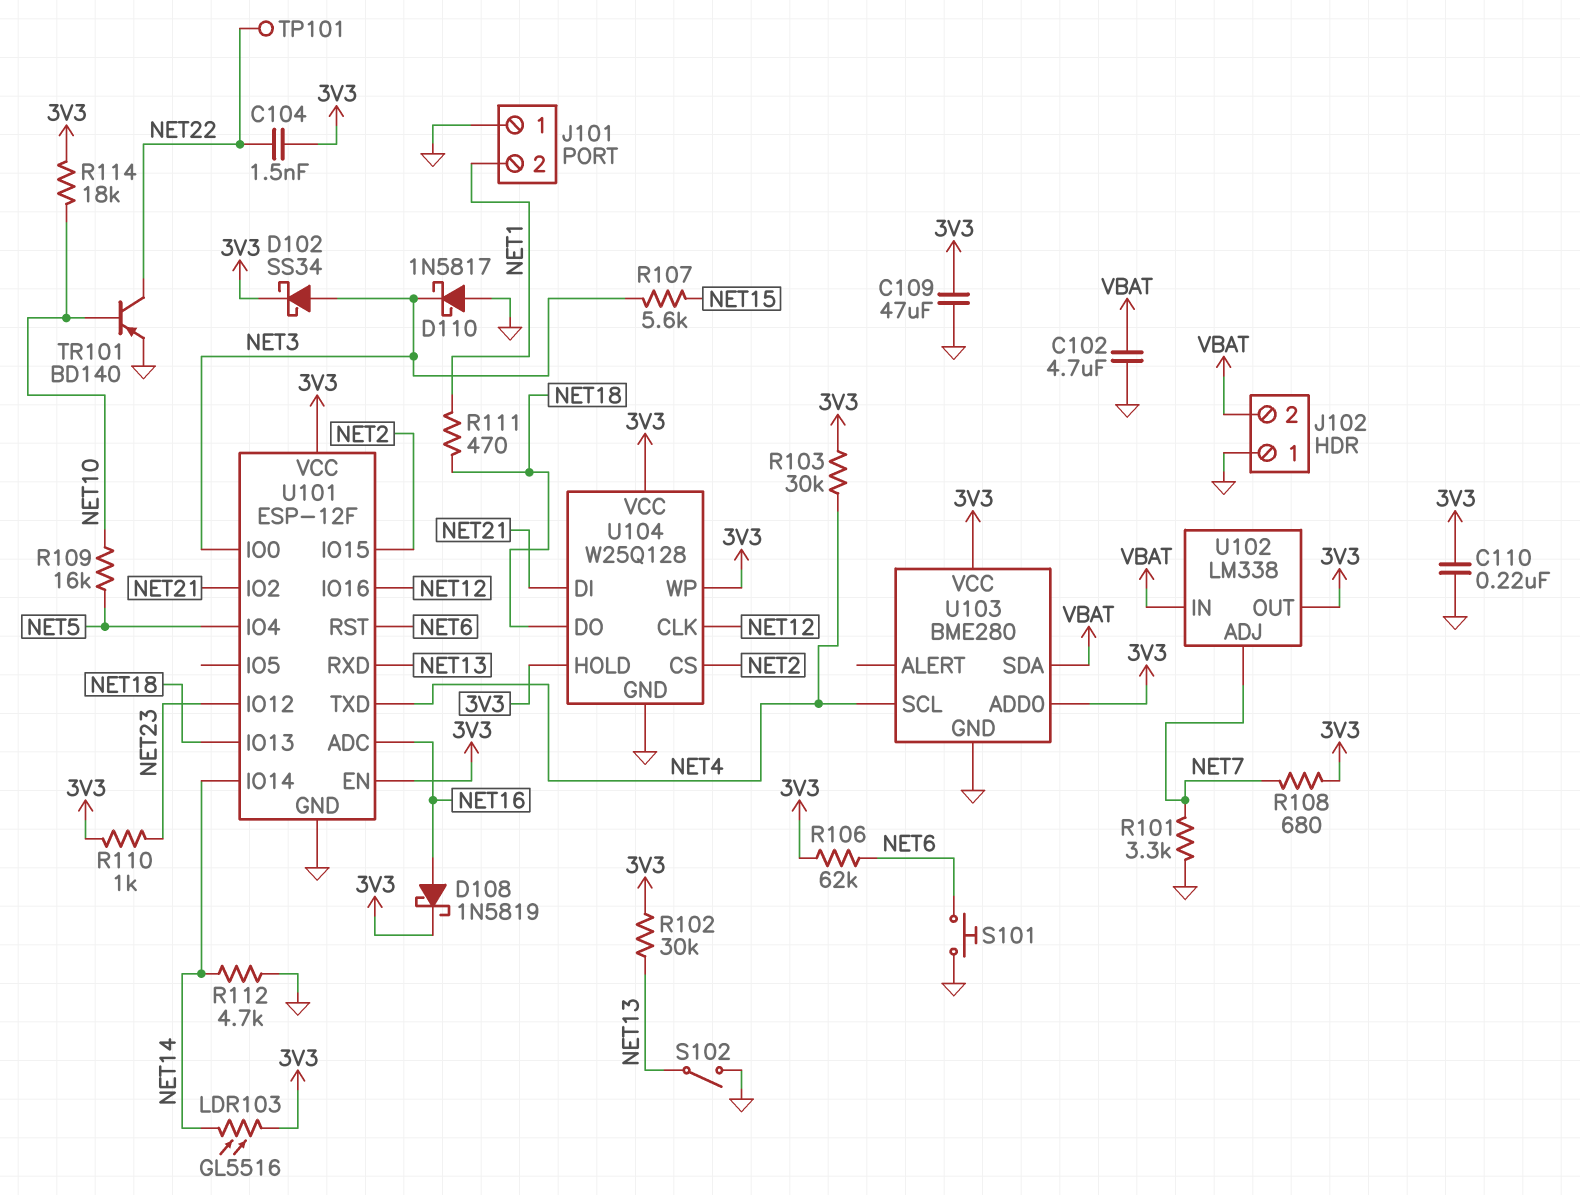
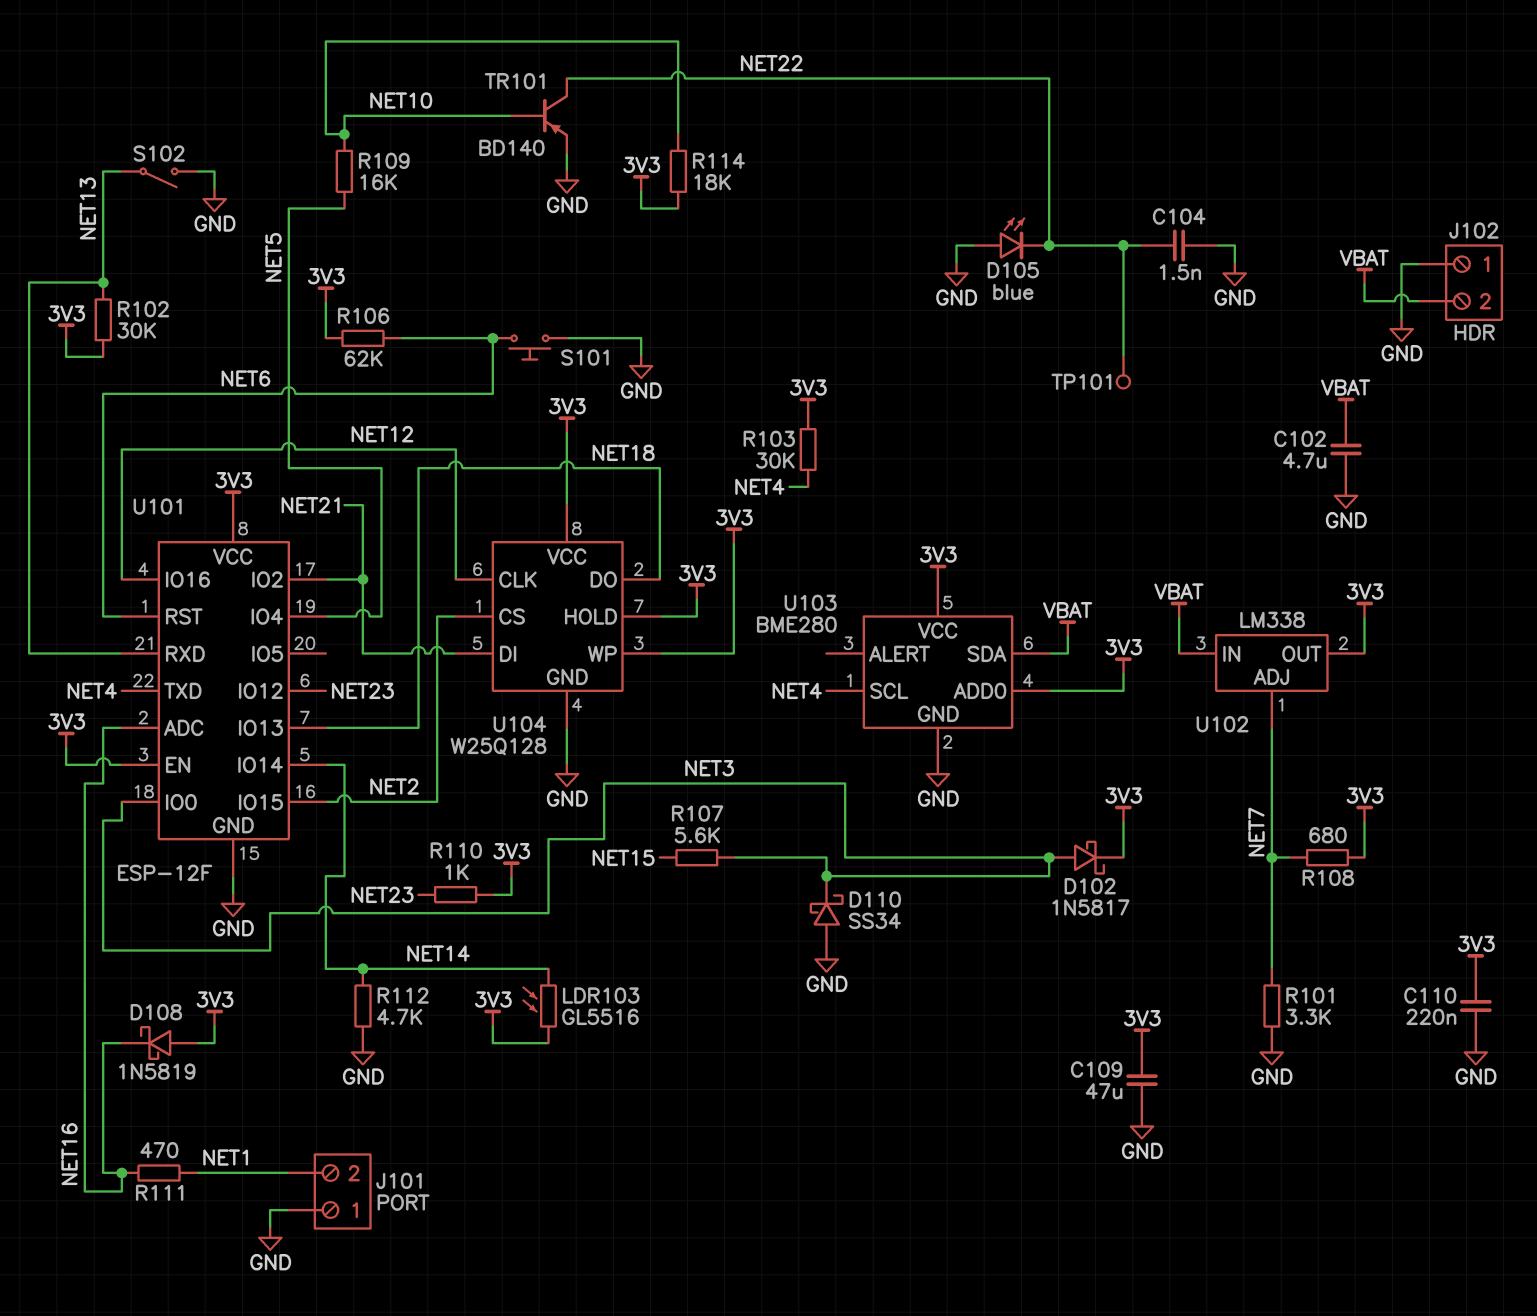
C104: 1.5nF (3V3, NET22) -> 1.5nF (GND, NET22)
D102: schottky SS34 (A NET3, K 3V3) -> schottky 1N5817 (A NET3, K 3V3)
D105: none -> LED blue (A GND, K NET22)
D108: schottky 1N5819 (A NET16, K 3V3) -> schottky 1N5819 (A 3V3, K NET16)
D110: schottky 1N5817 (A GND, K NET3) -> schottky SS34 (A GND, K NET3)
R111: 470 (NET1, NET18) -> 470 (NET1, NET16)

